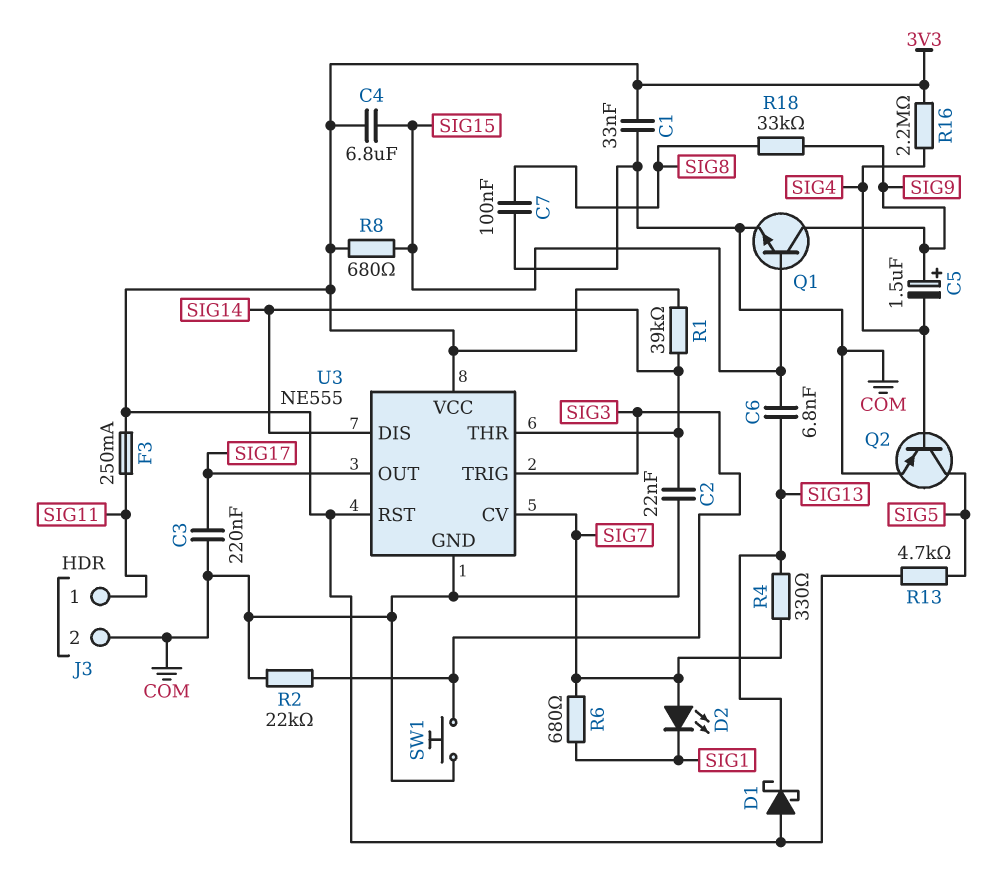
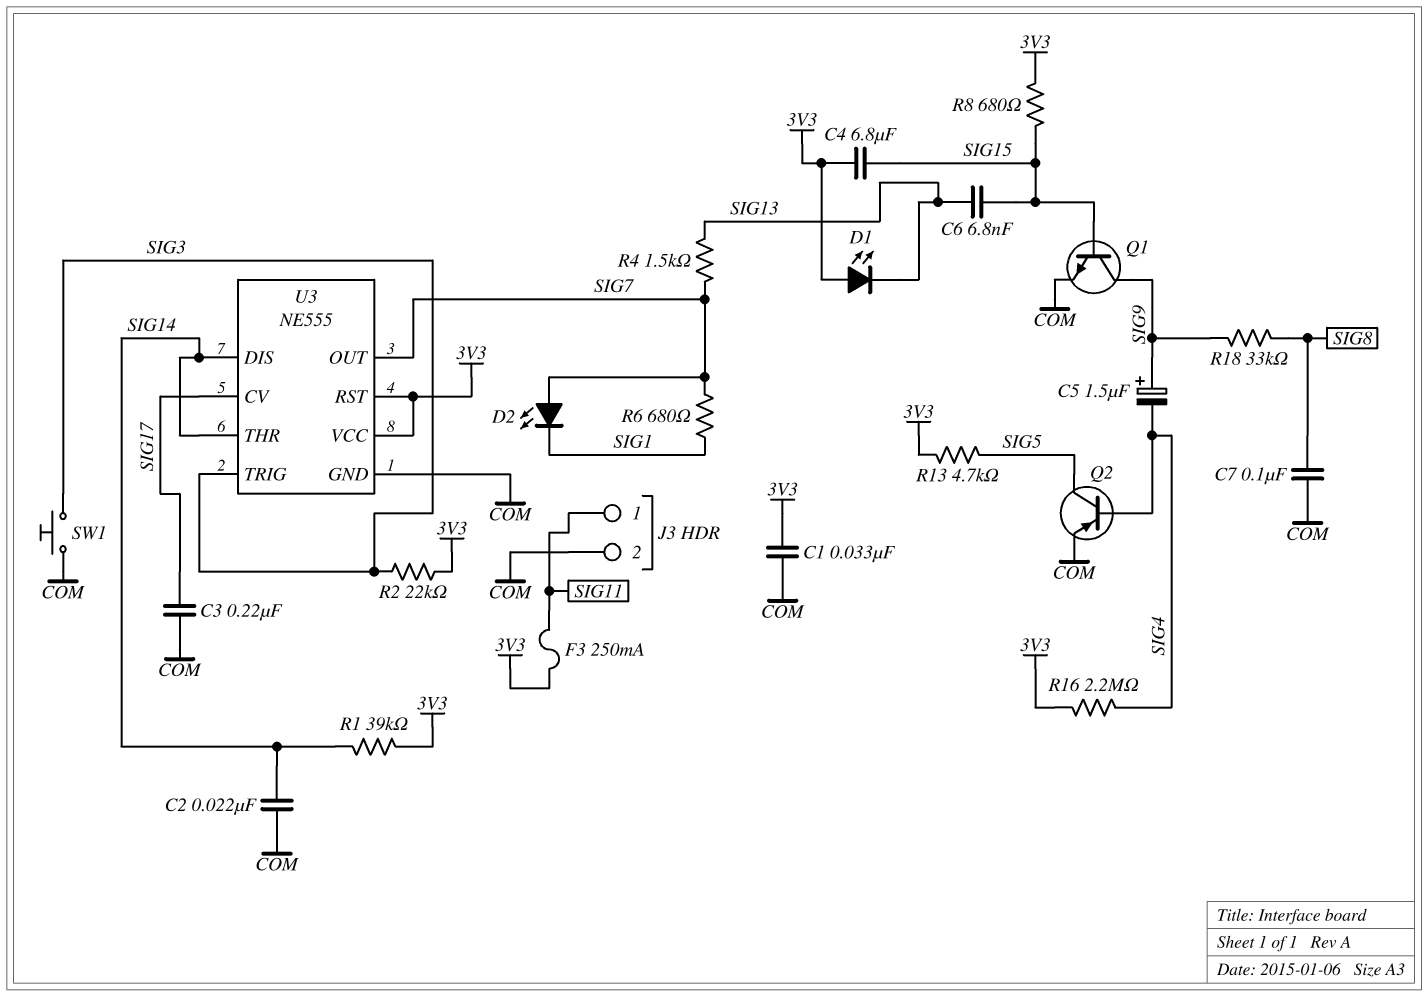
D1: schottky (A 3V3, K SIG13) -> LED (A 3V3, K SIG13)
R2: 22k (COM, SIG3) -> 22k (3V3, SIG3)
R4: 330 (SIG7, SIG13) -> 1.5k (SIG7, SIG13)
U3 pin CV: SIG7 -> SIG17
U3 pin OUT: SIG17 -> SIG7

